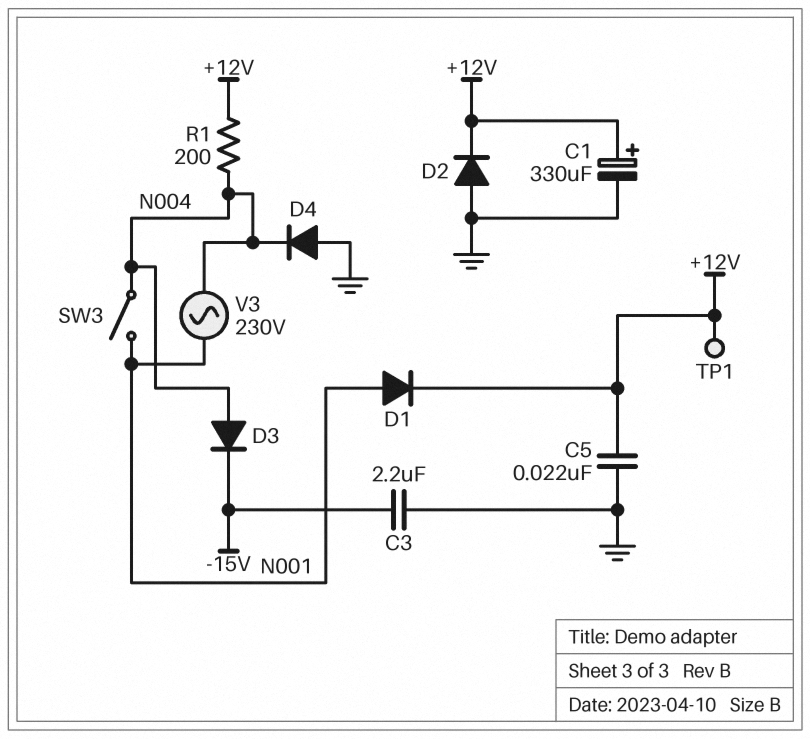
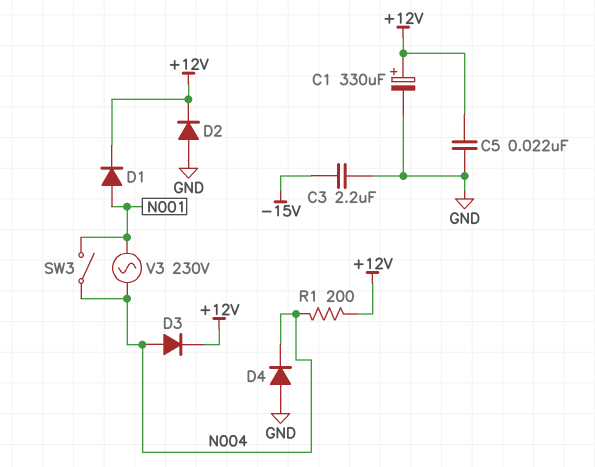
D3: diode (A N004, K -15V) -> diode (A N004, K +12V)
TP1: test point (+12V) -> none

